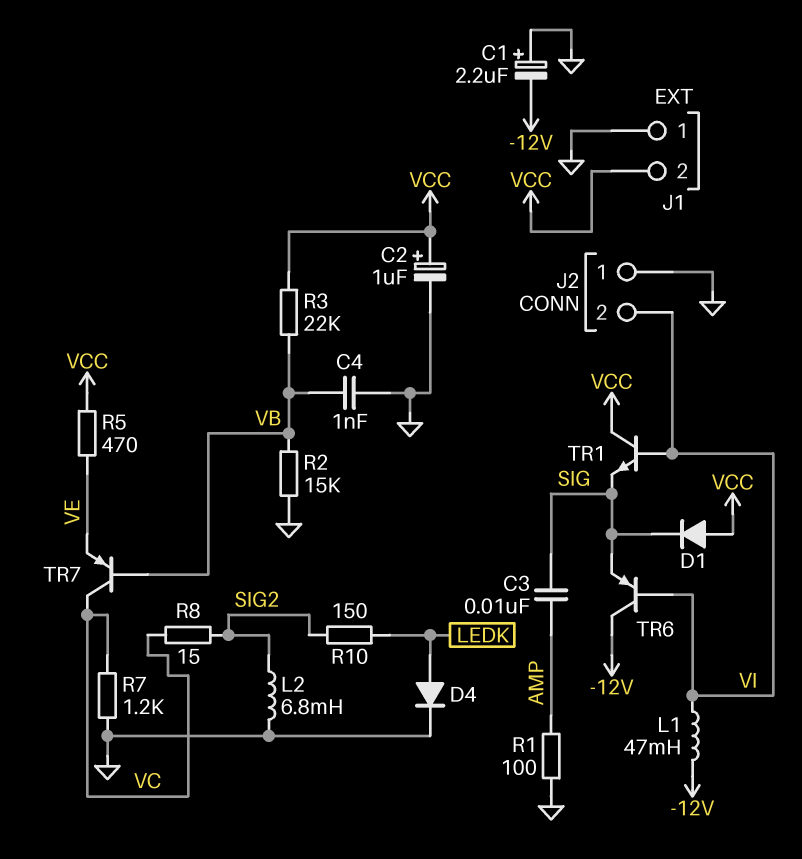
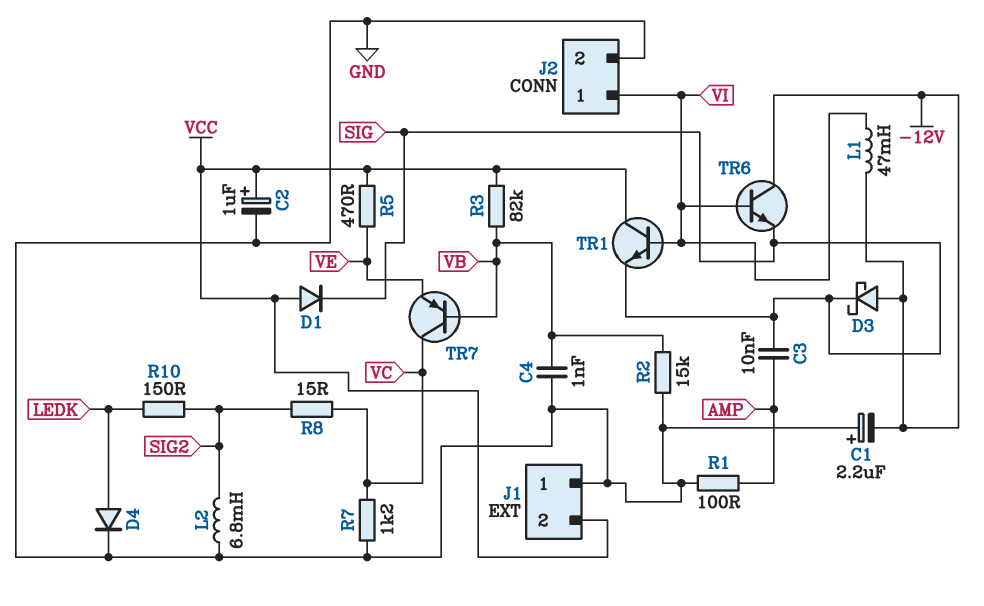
D3: none -> schottky (A -12V, K SIG)
J2 pin 1: GND -> VI
J2 pin 2: VI -> GND
R3: 22k (VB, VCC) -> 82k (VB, VCC)
TR6: PNP (B VI, C -12V, E SIG) -> NPN (B VI, C -12V, E SIG)

